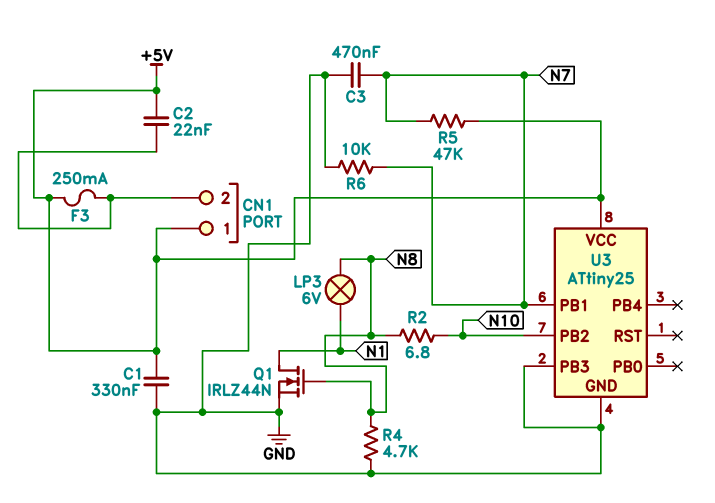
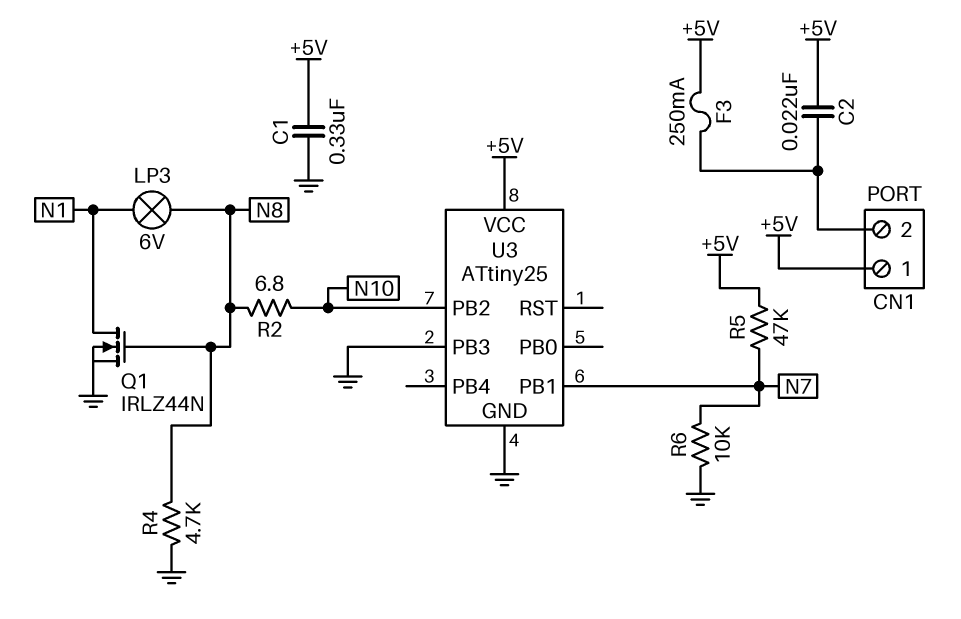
C3: 470nF (GND, N7) -> none

